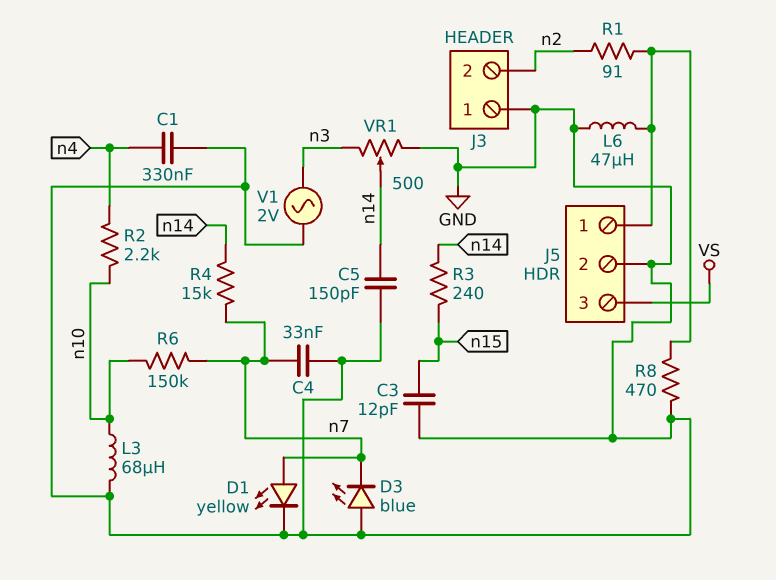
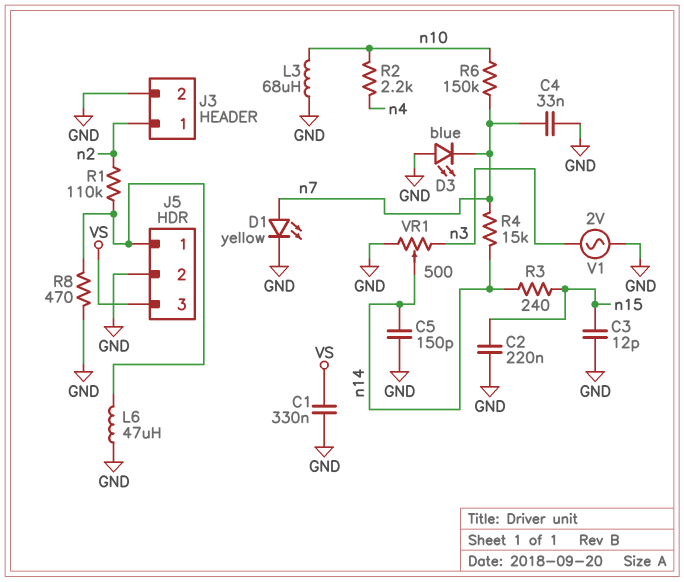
C1: 330nF (GND, n4) -> 330nF (GND, VS)
C2: none -> 220nF (GND, n15)
J3 pin 1: GND -> n2
J3 pin 2: n2 -> GND
R1: 91 (J5/1, n2) -> 110k (J5/1, n2)

